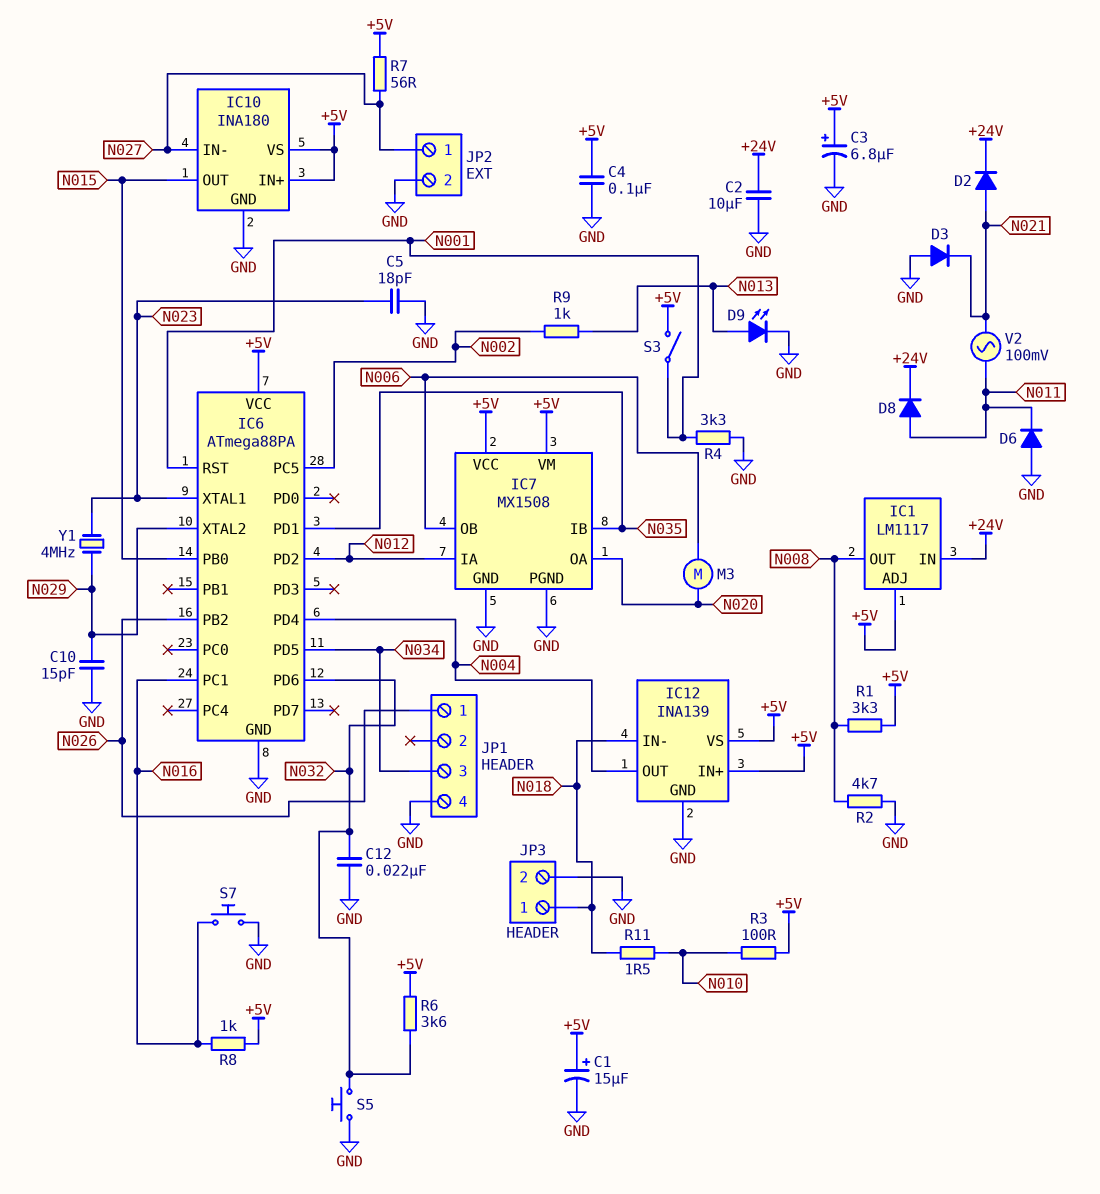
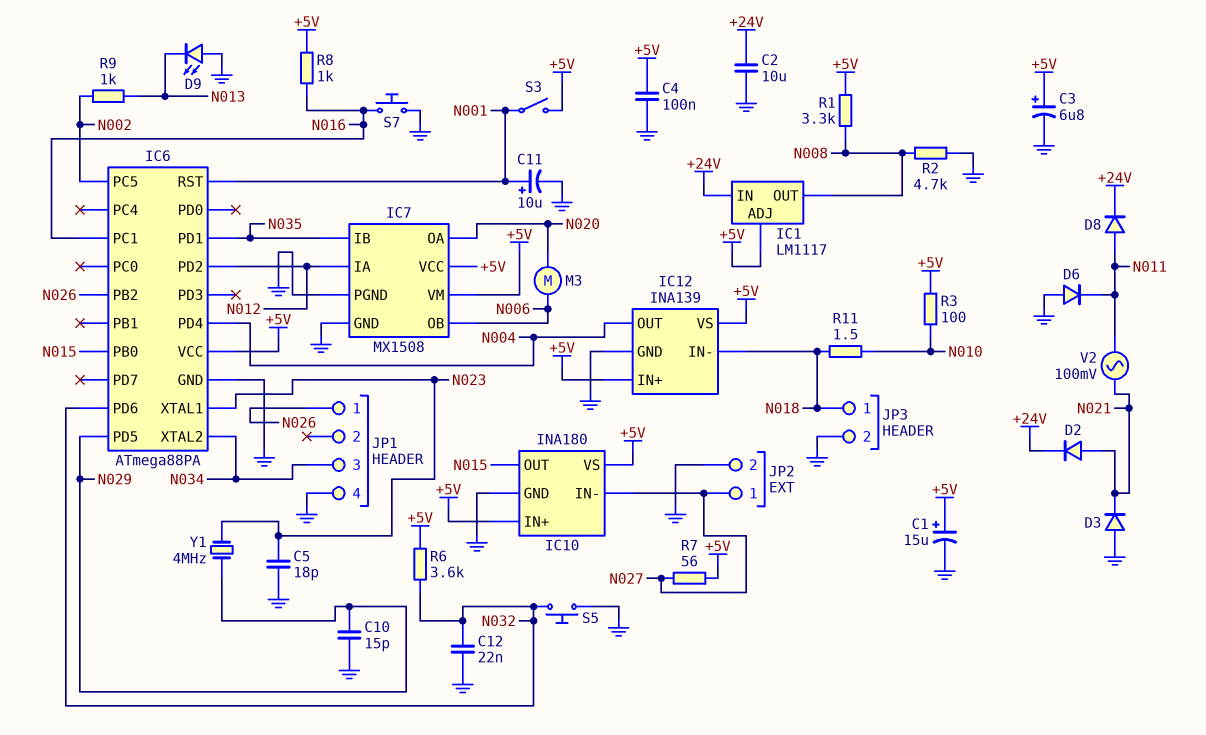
C11: none -> 10uF (plus N001, minus GND)
D9: LED (A N013, K GND) -> LED (A GND, K N013)
IC6 pin PD5: N034 -> N029
IC6 pin XTAL2: N029 -> N034
R4: 3.3k (GND, N001) -> none

